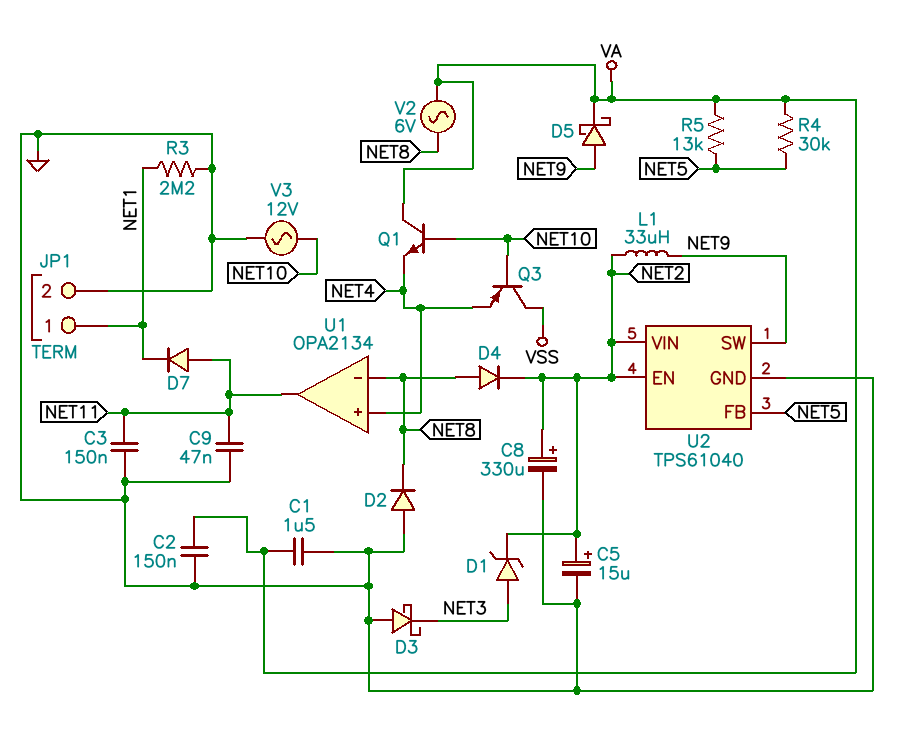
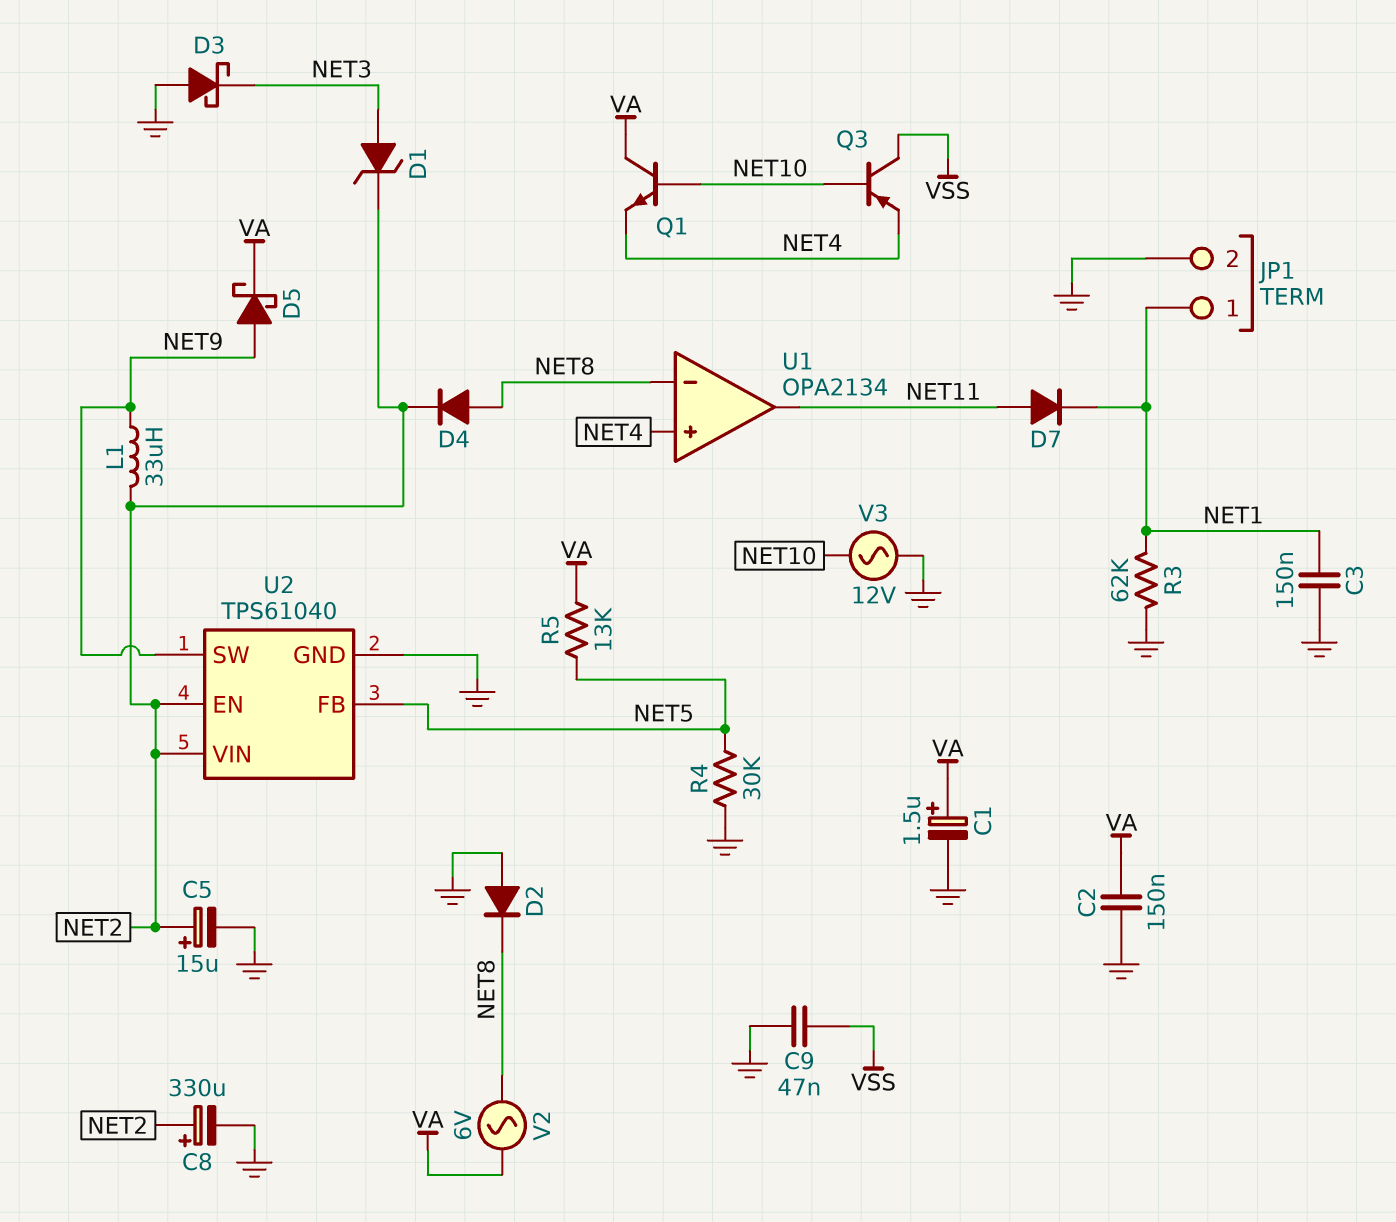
C1: 1.5uF (GND, VA) -> 1.5uF (plus VA, minus GND)
C3: 150nF (GND, NET11) -> 150nF (GND, NET1)
C9: 47nF (GND, NET11) -> 47nF (GND, VSS)
R3: 2.2M (GND, NET1) -> 62k (GND, NET1)
R4: 30k (NET5, VA) -> 30k (GND, NET5)

